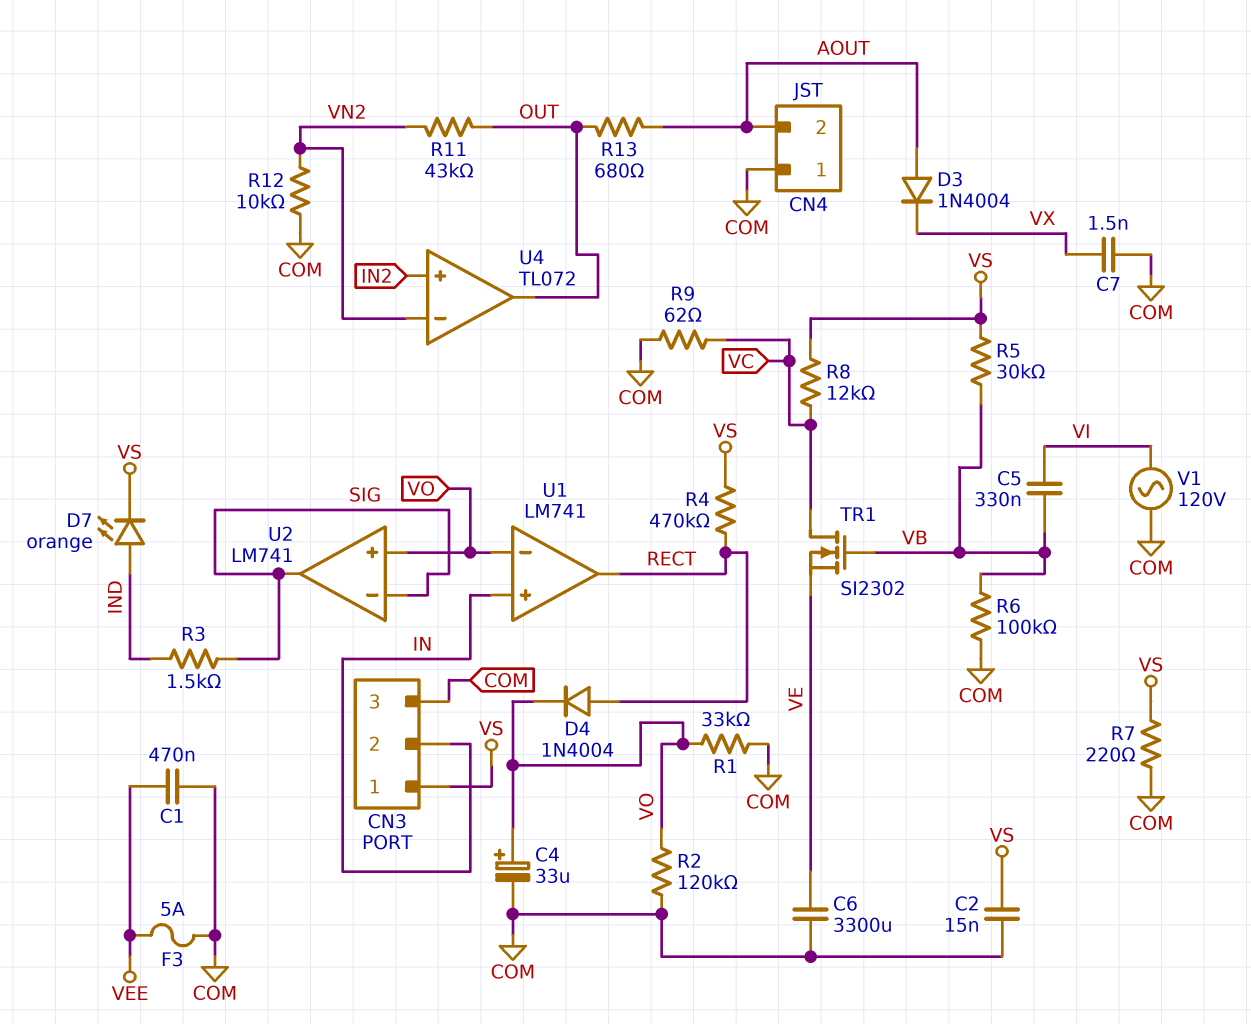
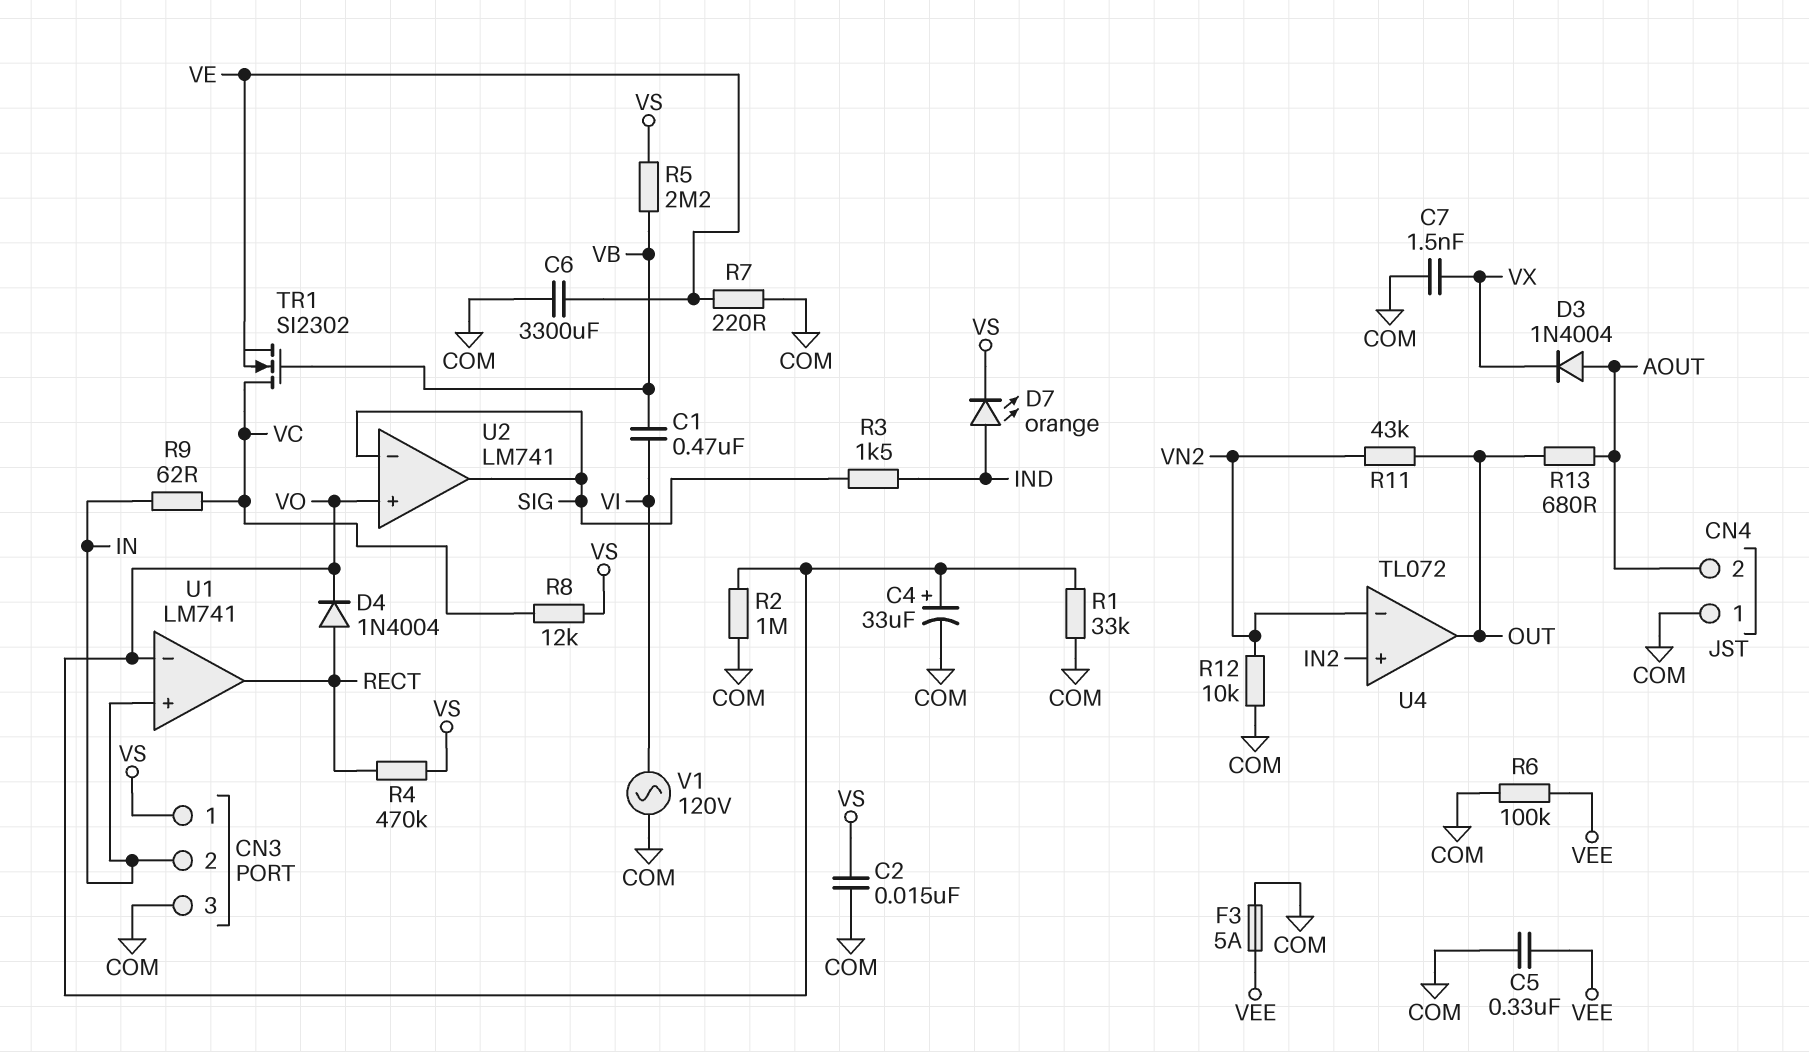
C1: 470nF (COM, VEE) -> 470nF (VB, VI)
C5: 330nF (VB, VI) -> 330nF (COM, VEE)
R2: 120k (COM, VO) -> 1M (COM, VO)
R5: 30k (VB, VS) -> 2.2M (VB, VS)
R6: 100k (COM, VB) -> 100k (COM, VEE)
R7: 220 (COM, VS) -> 220 (COM, VE)
R9: 62 (COM, VC) -> 62 (IN, VC)

